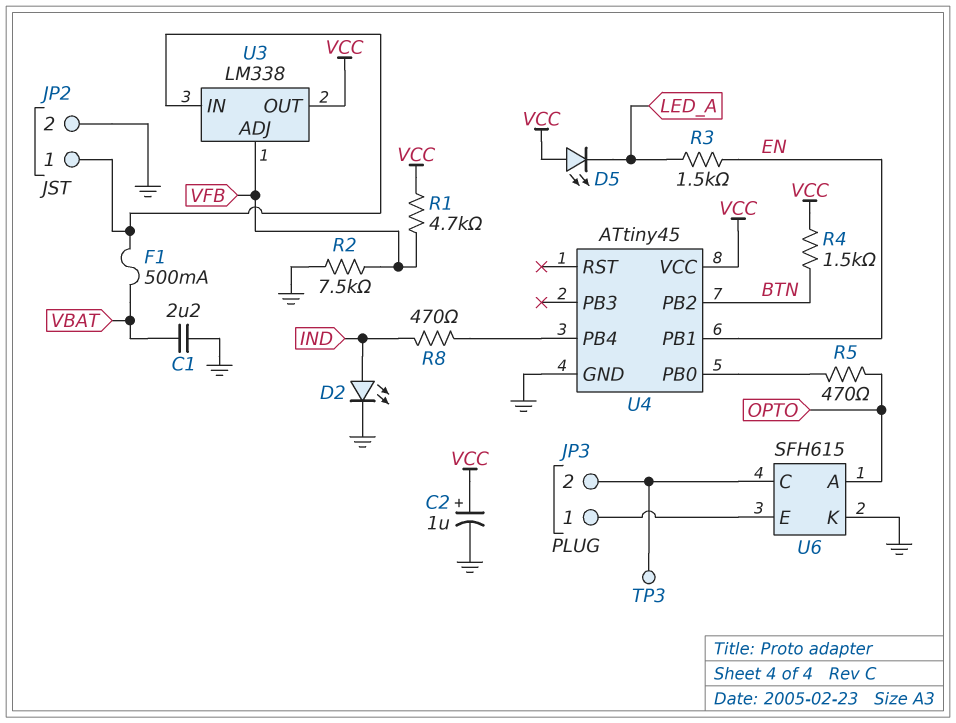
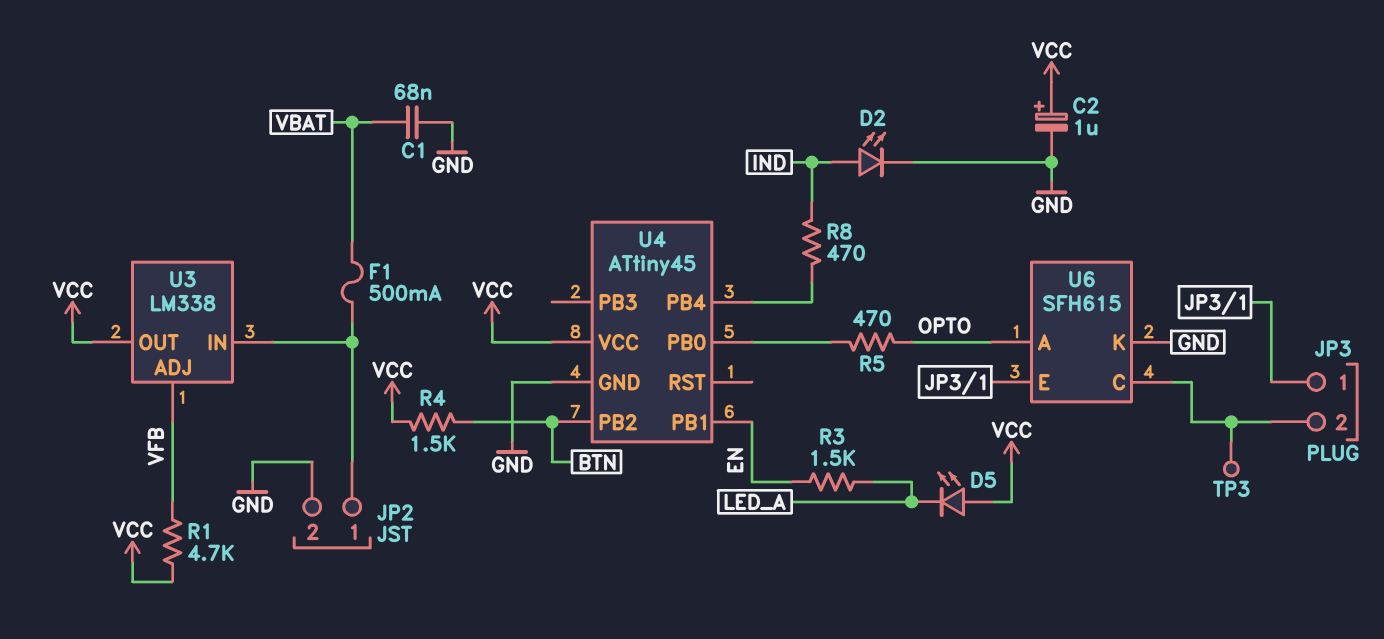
C1: 2.2uF (GND, VBAT) -> 68nF (GND, VBAT)
R2: 7.5k (GND, VFB) -> none

